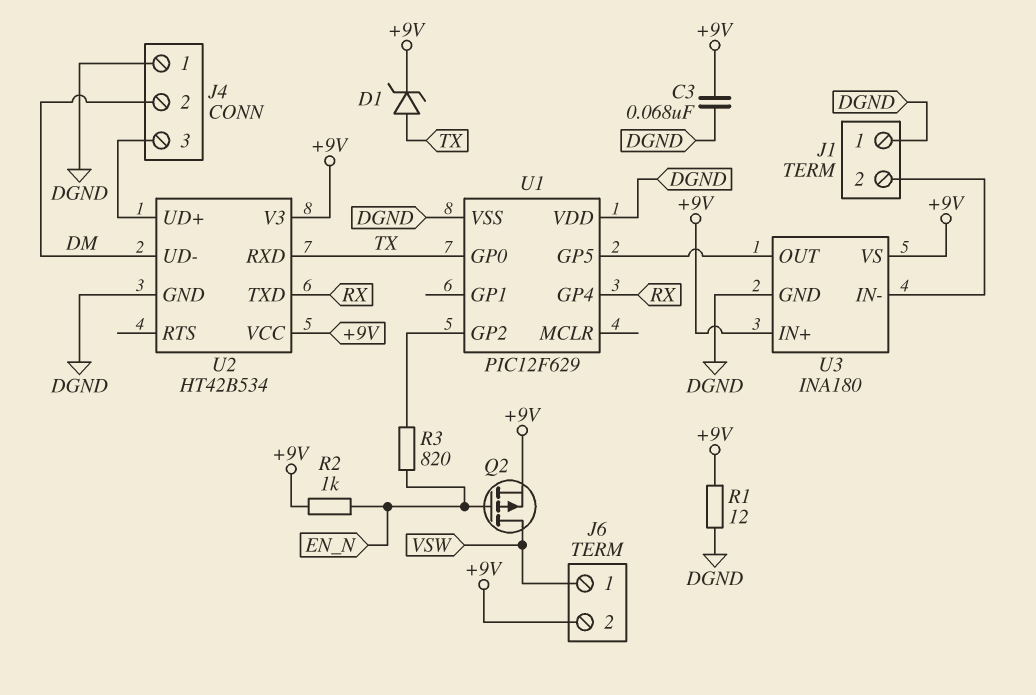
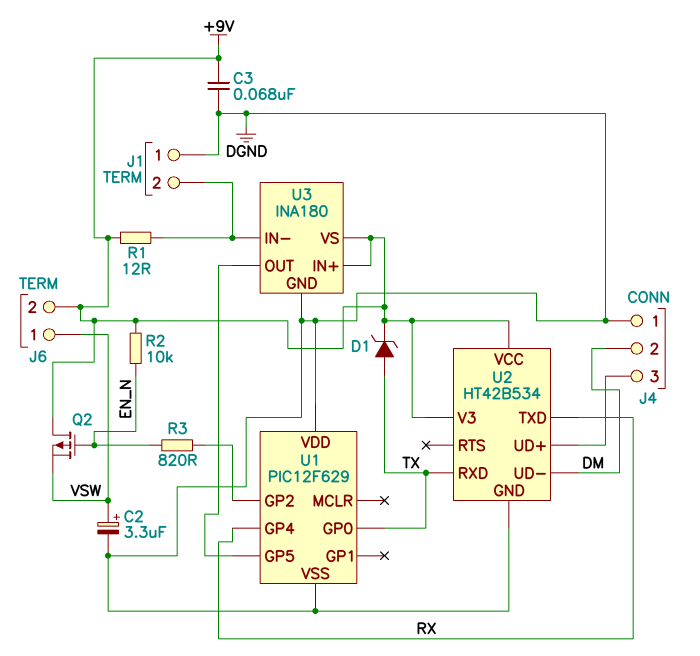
C2: none -> 3.3uF (plus VSW, minus DGND)
Q2: PMOS (G EN_N, D VSW, S +9V) -> PMOS (G EN_N, D +9V, S VSW)
R1: 12 (+9V, DGND) -> 12 (+9V, J1/2)
R2: 1k (+9V, EN_N) -> 10k (+9V, EN_N)

